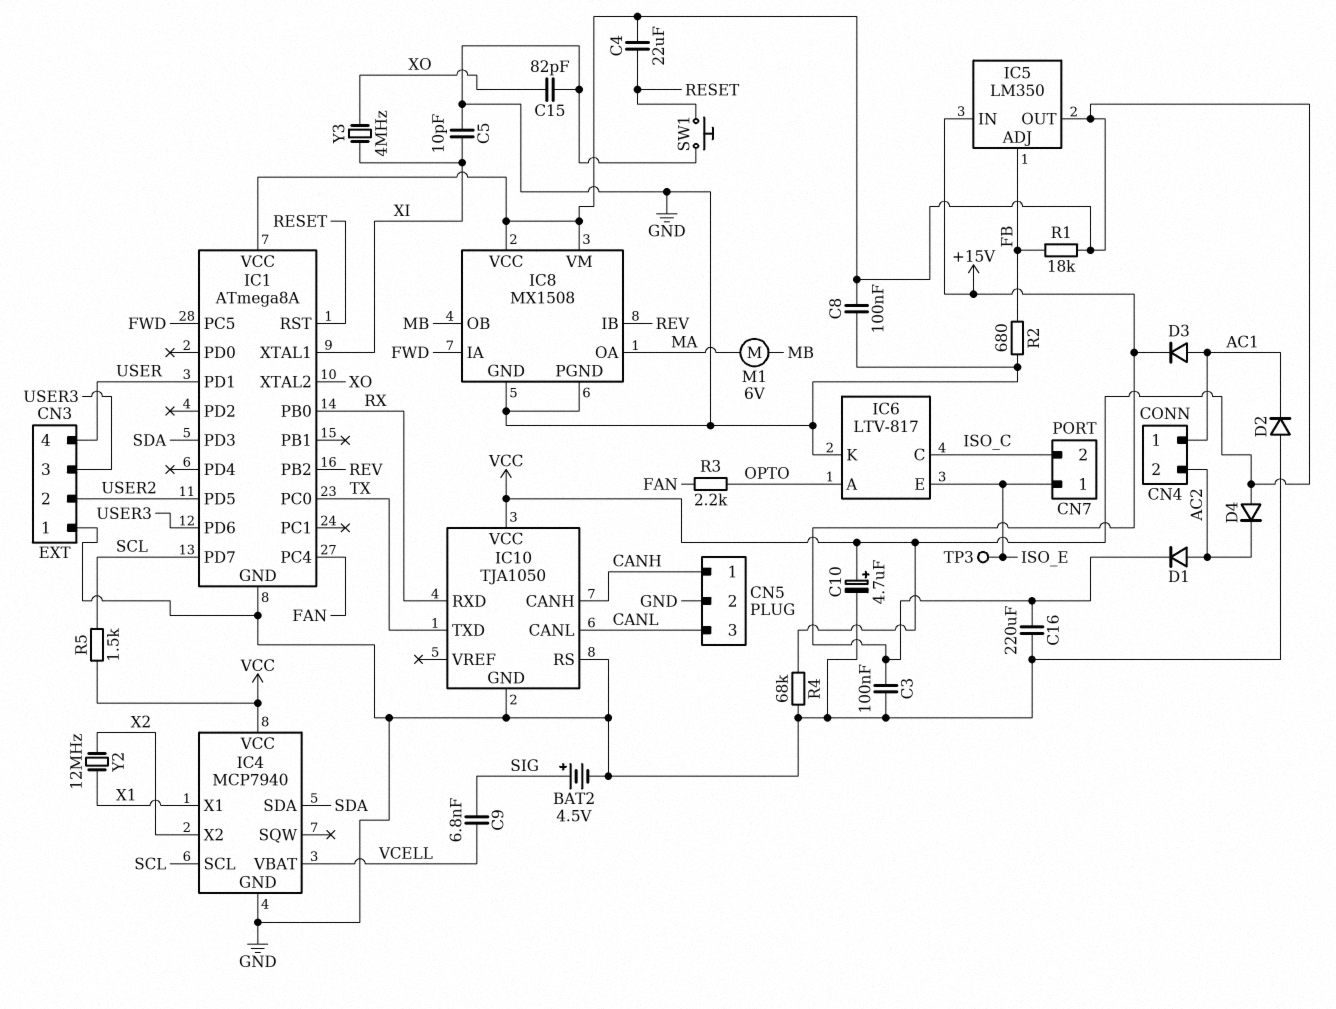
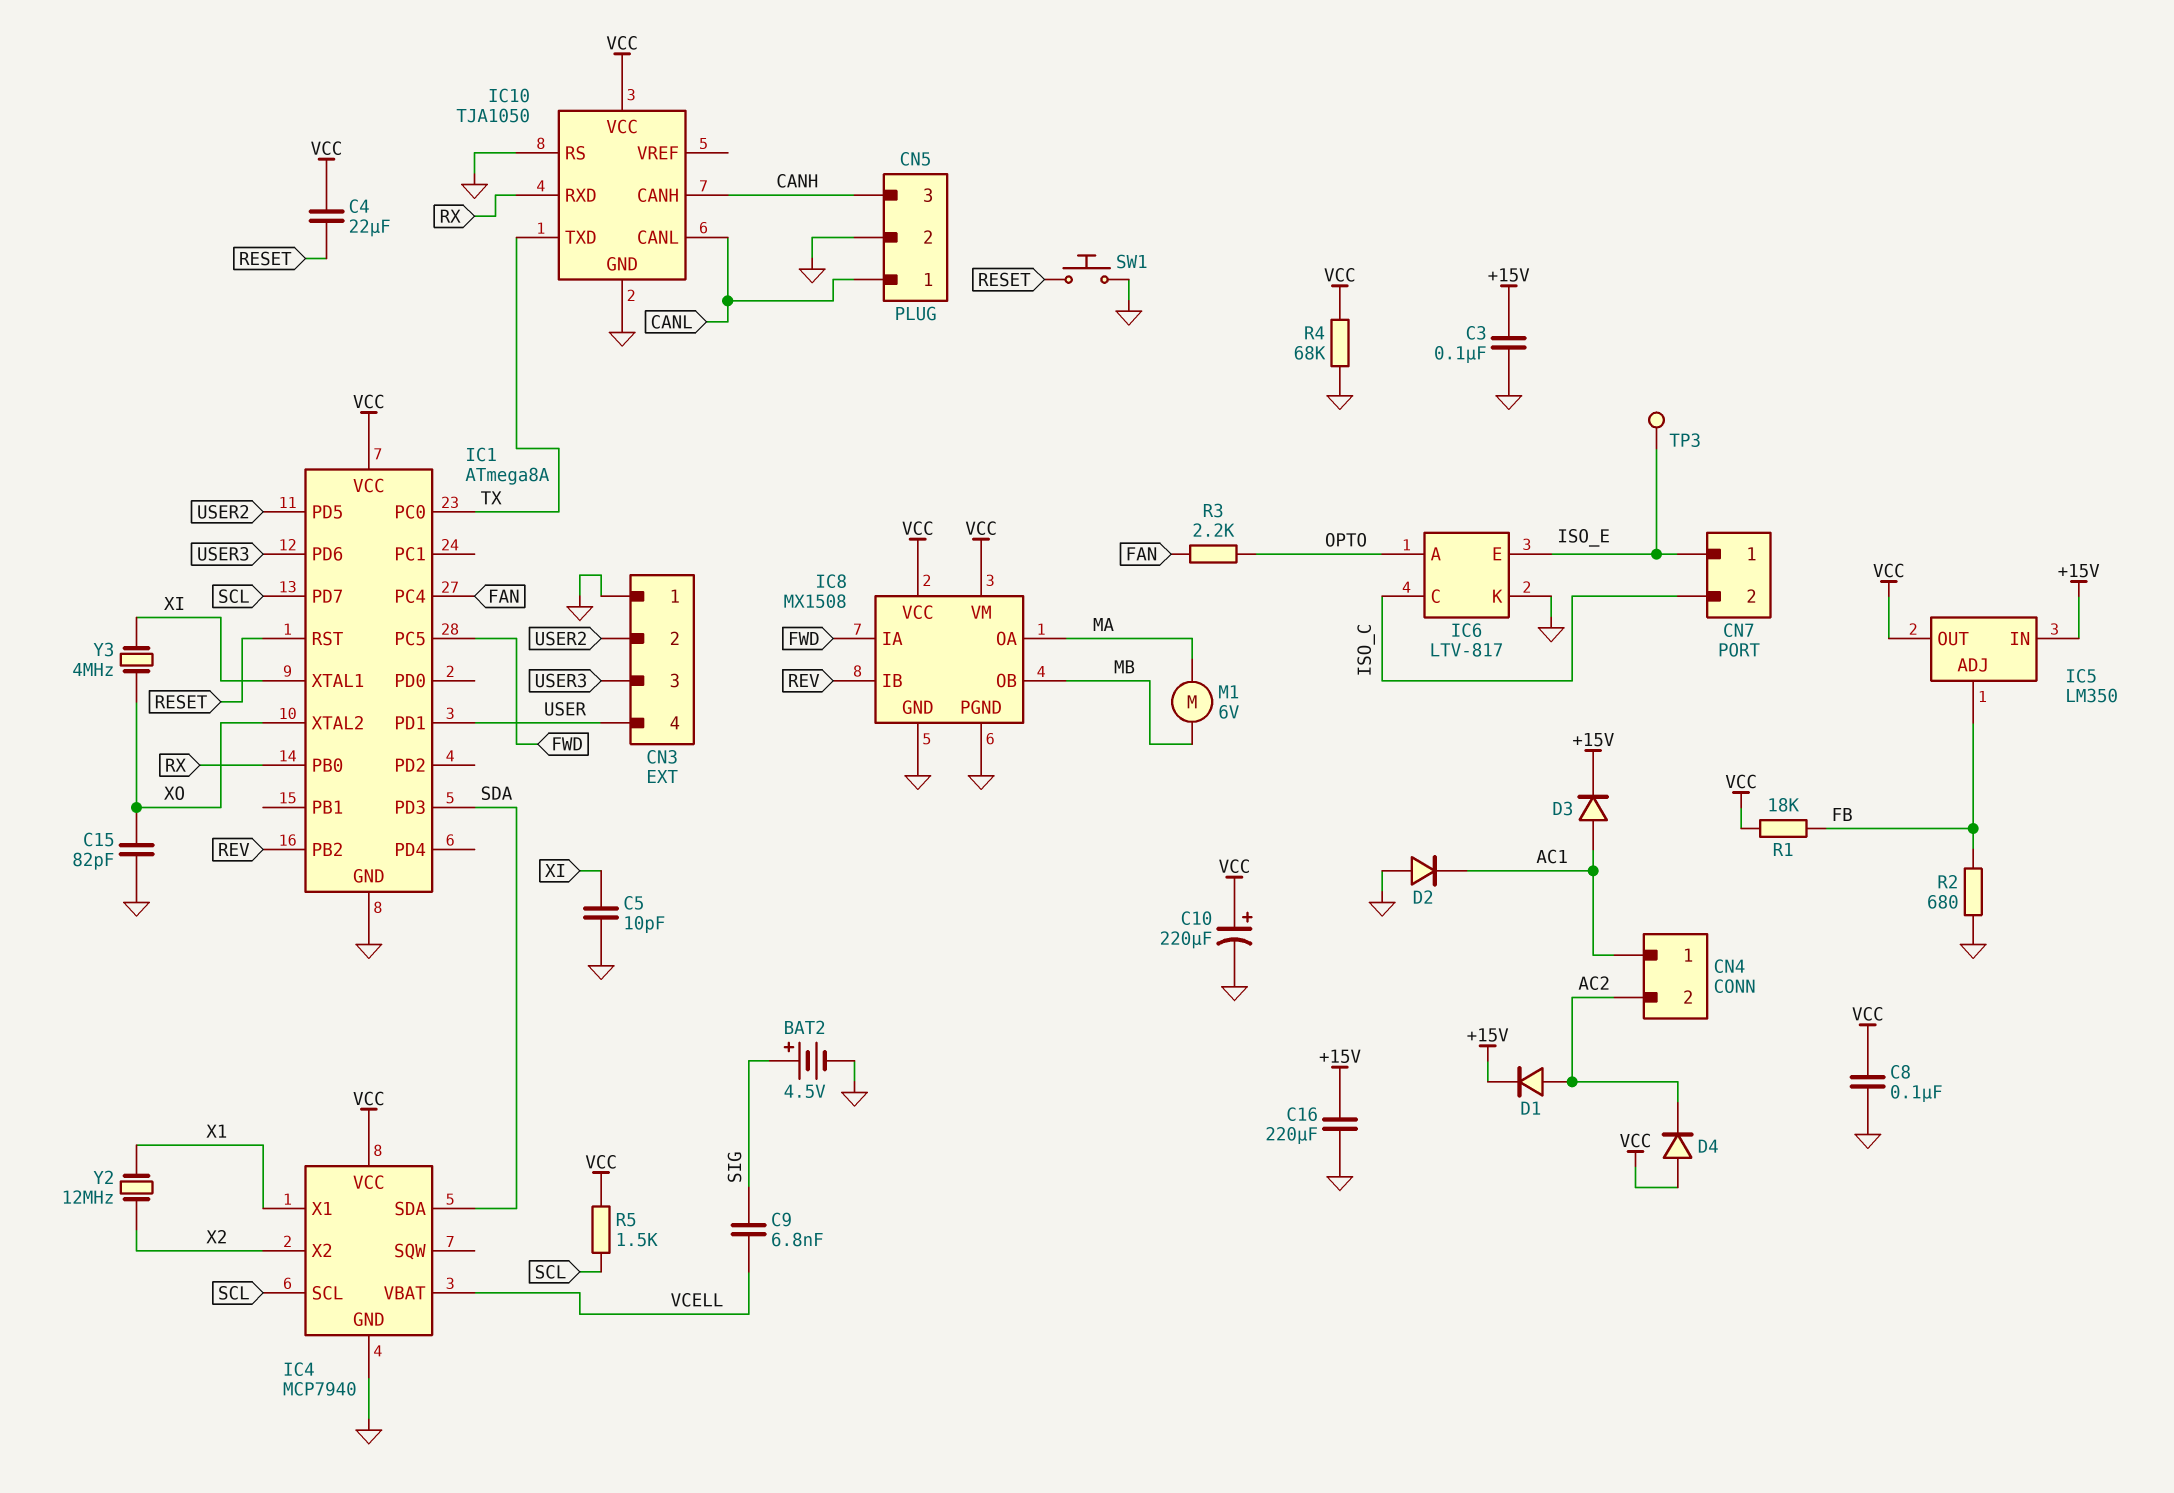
C10: 4.7uF (plus VCC, minus GND) -> 220uF (plus VCC, minus GND)
CN5 pin 1: CANH -> CANL
CN5 pin 3: CANL -> CANH

